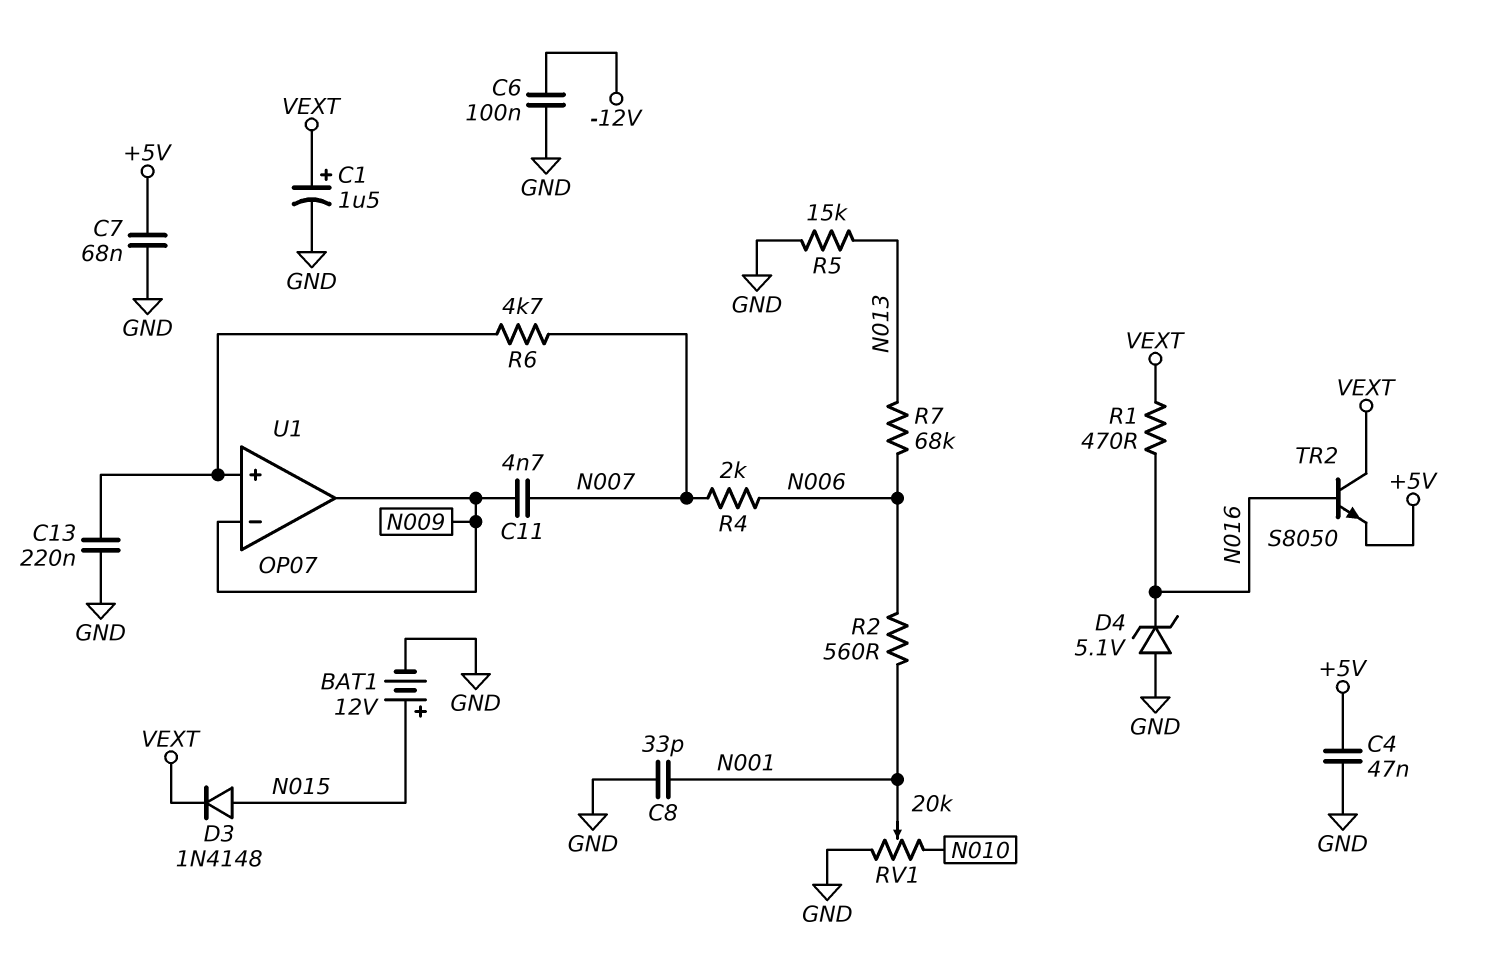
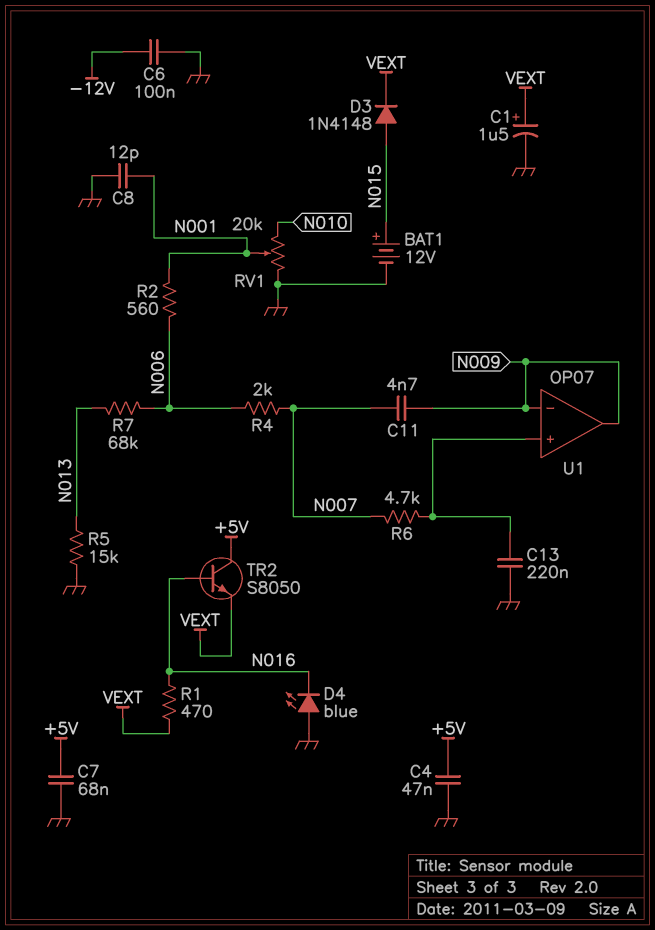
C8: 33pF (GND, N001) -> 12pF (GND, N001)
D4: zener 5.1V (A GND, K N016) -> LED blue (A GND, K N016)
TR2: NPN S8050 (B N016, C VEXT, E +5V) -> NPN S8050 (B N016, C +5V, E VEXT)

